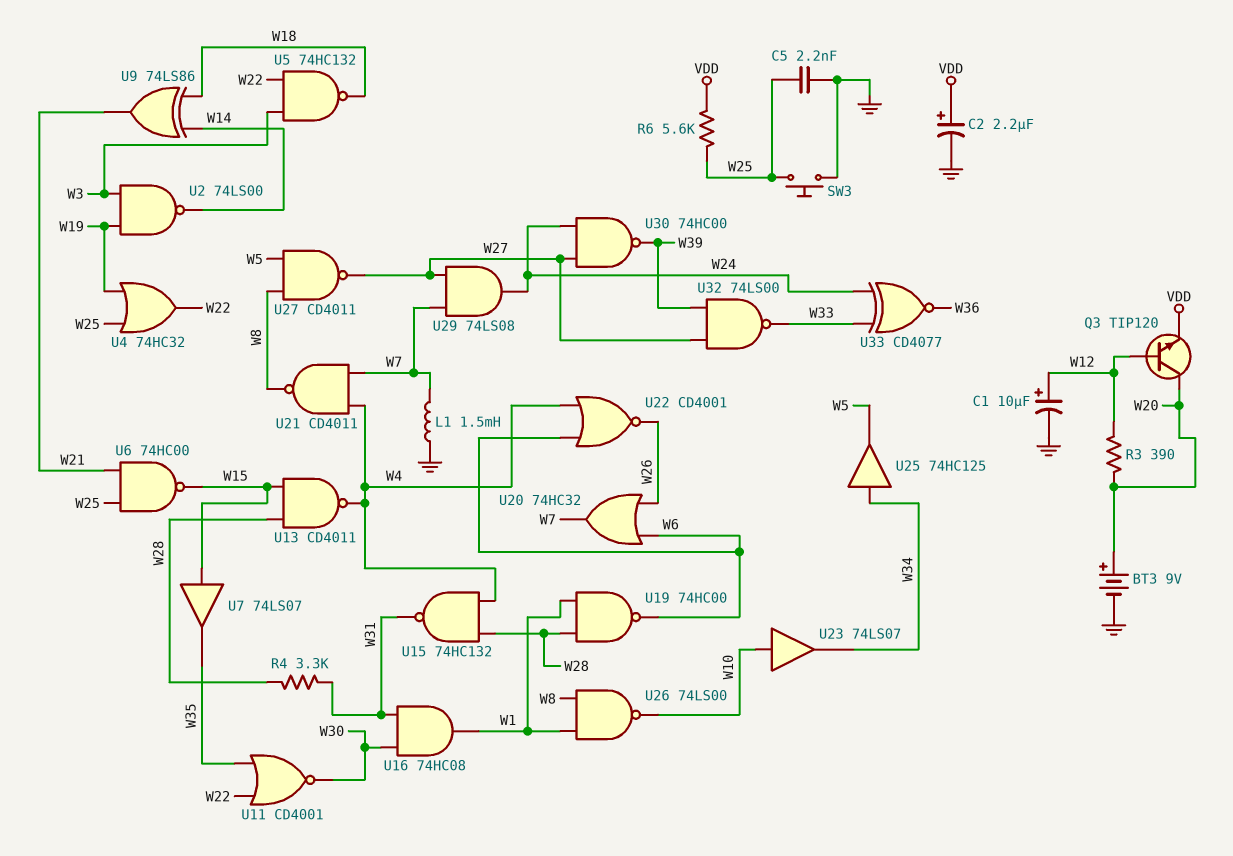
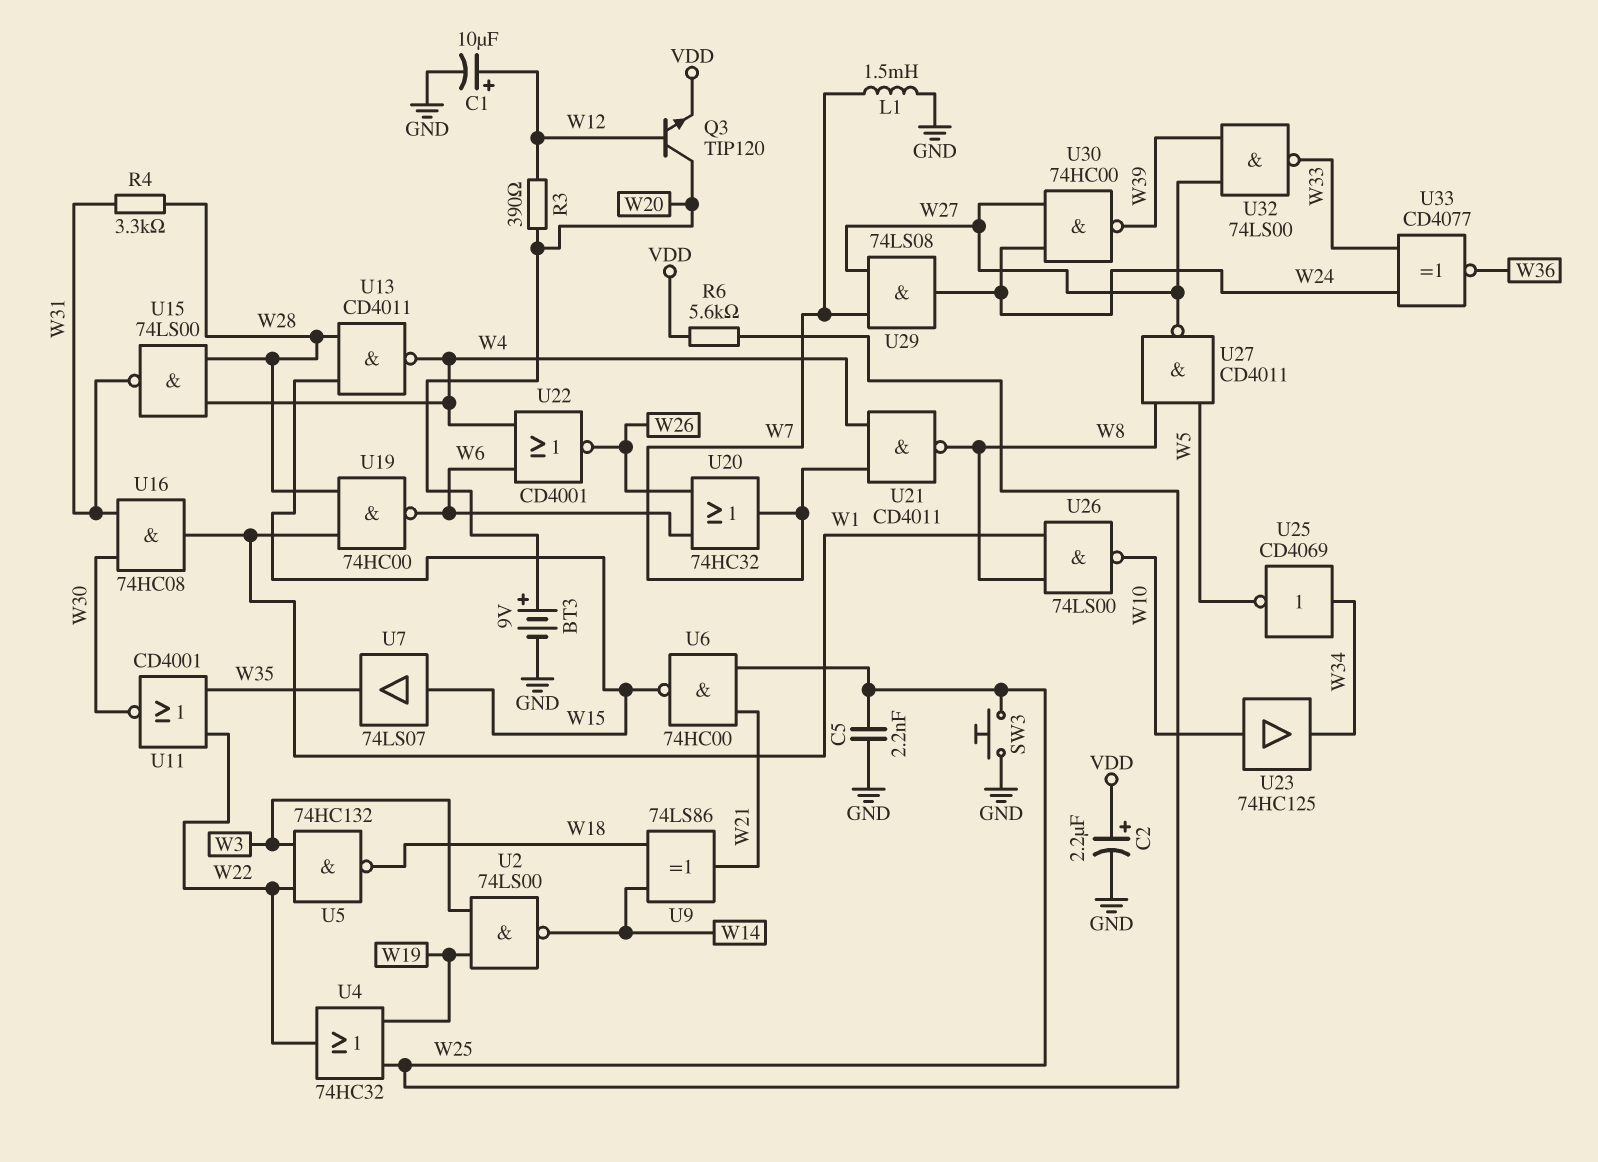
U15: NAND 74HC132 (in W4, in W28, out W31) -> NAND 74LS00 (in W4, in W28, out W31)
U23: buffer 74LS07 (in W10, out W34) -> buffer 74HC125 (in W10, out W34)
U25: buffer 74HC125 (in W34, out W5) -> NOT CD4069 (in W34, out W5)

